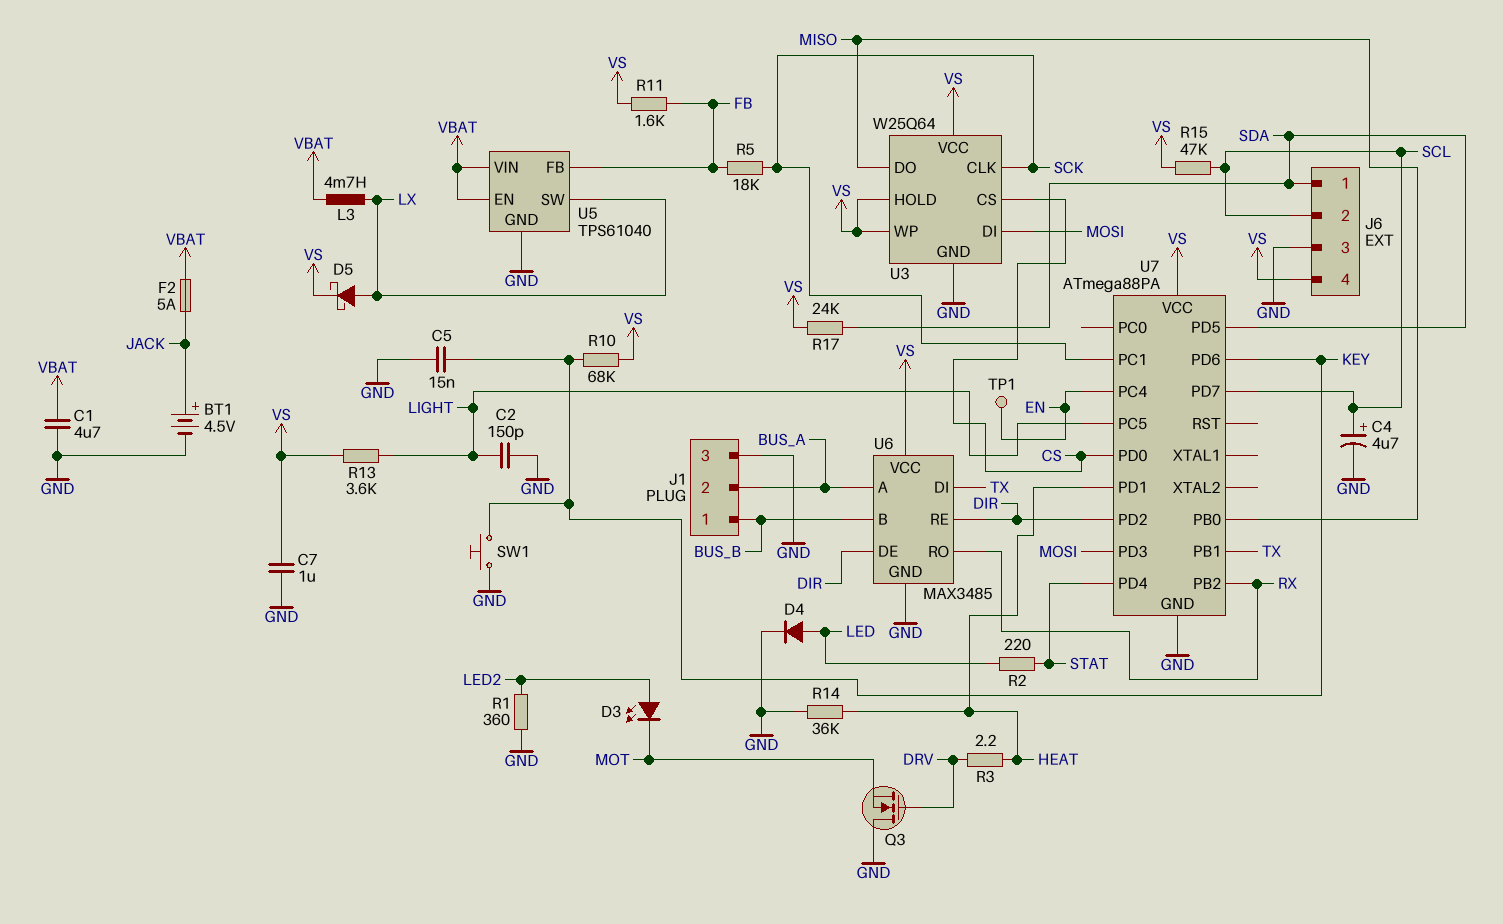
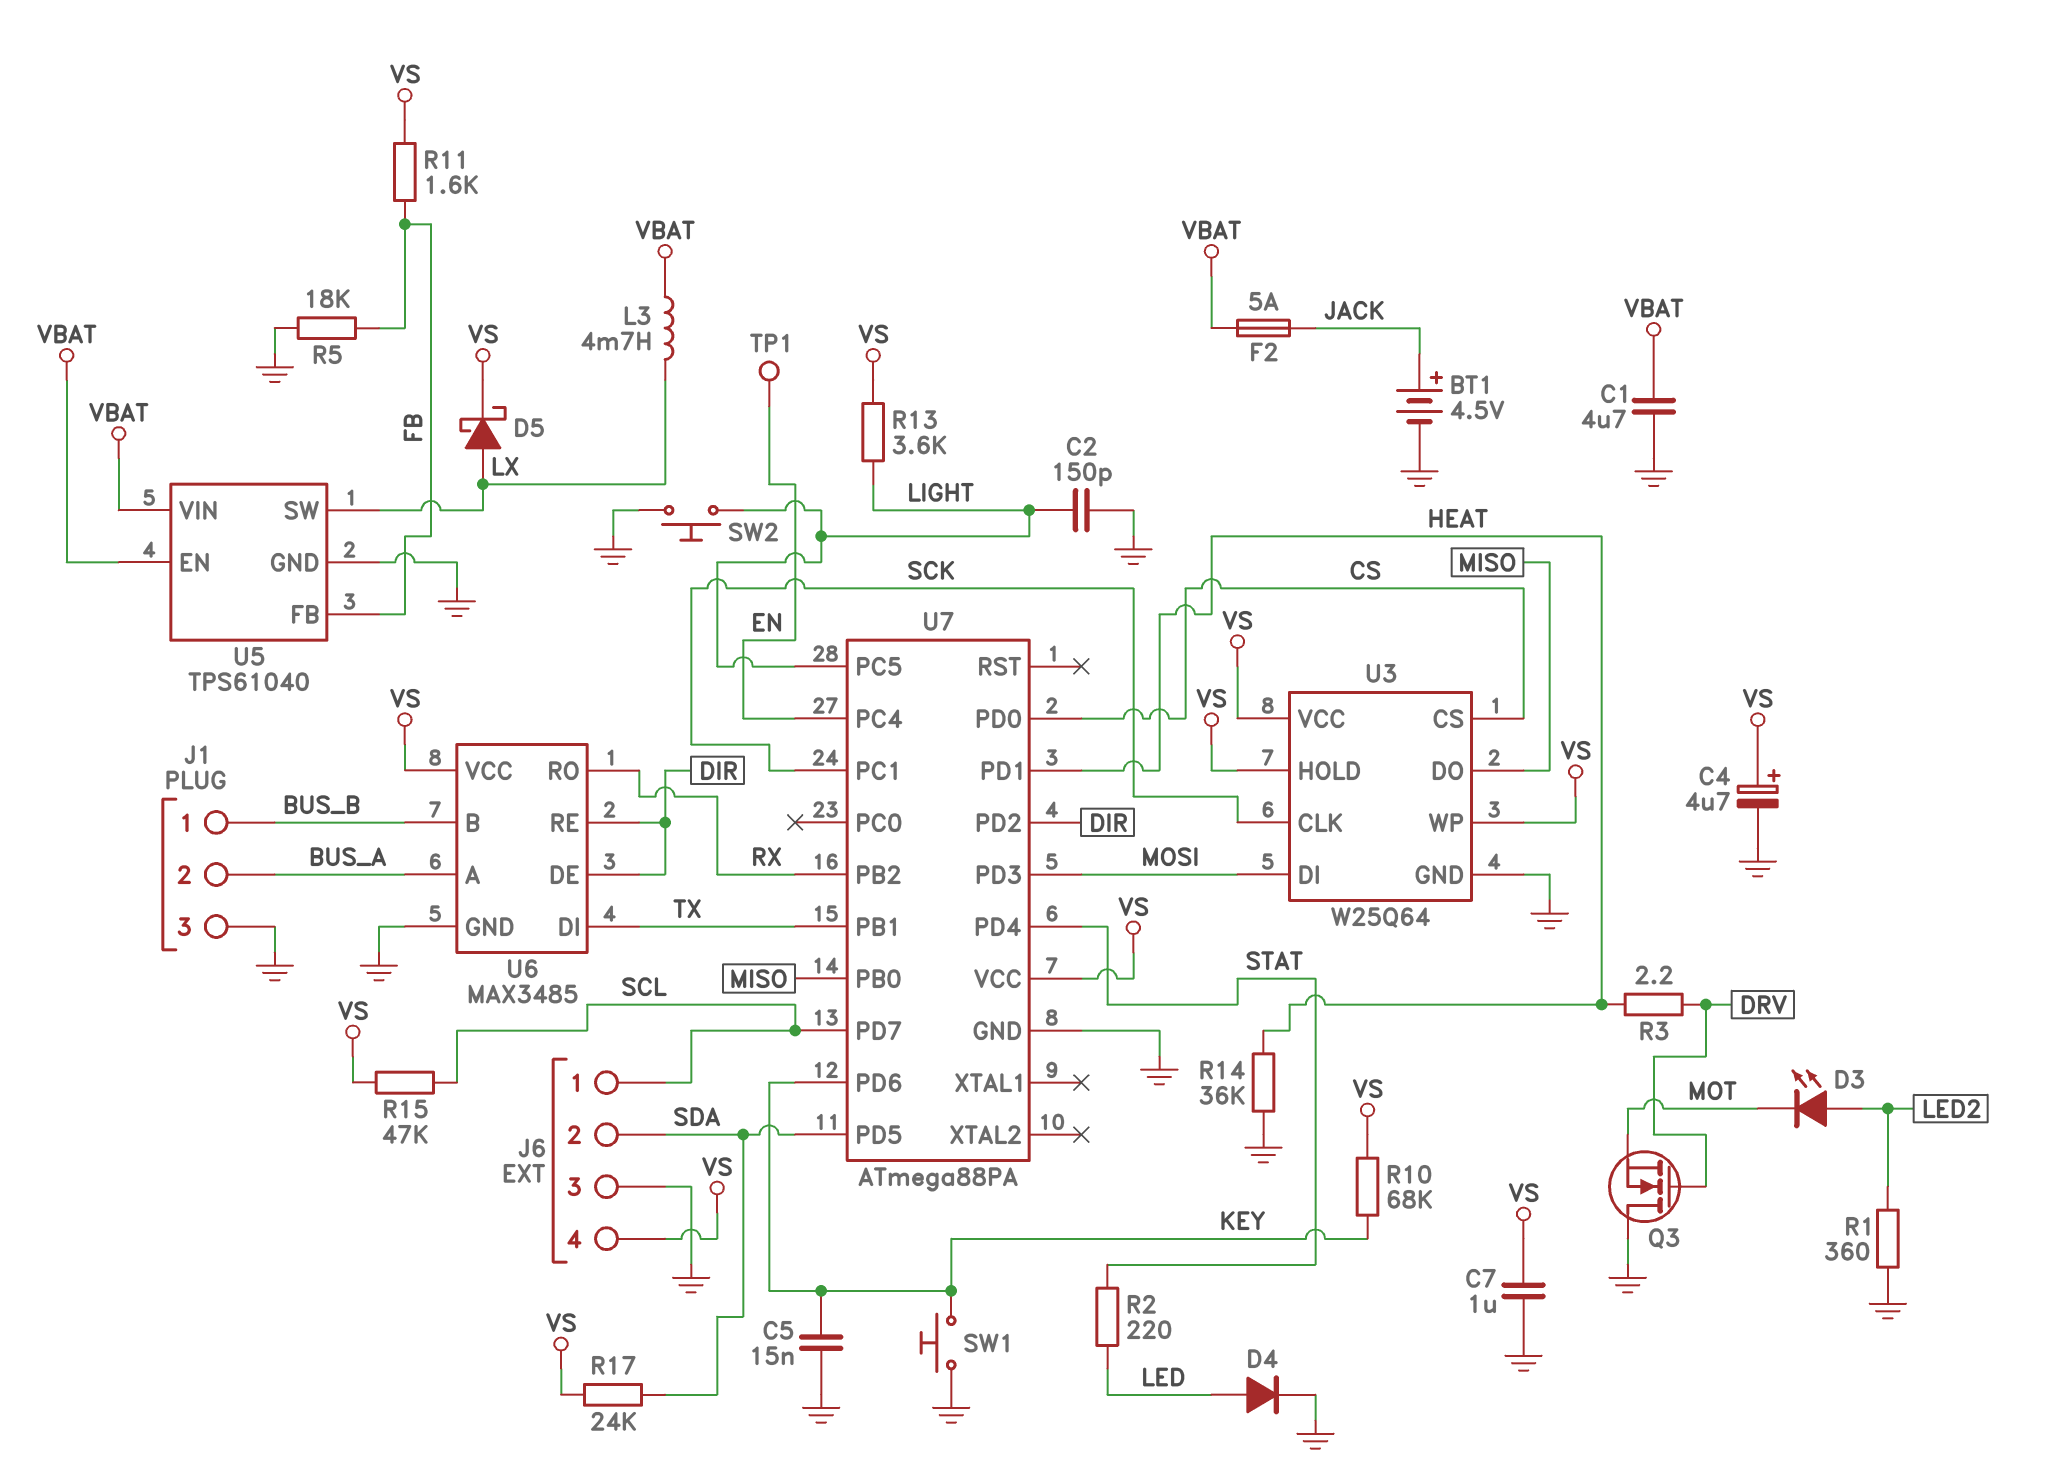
C4: 4.7uF (plus SCL, minus GND) -> 4.7uF (plus VS, minus GND)
J6 pin 1: SDA -> SCL
J6 pin 2: SCL -> SDA
R5: 18k (FB, SCK) -> 18k (FB, GND)
SW2: none -> button (GND, LIGHT)

